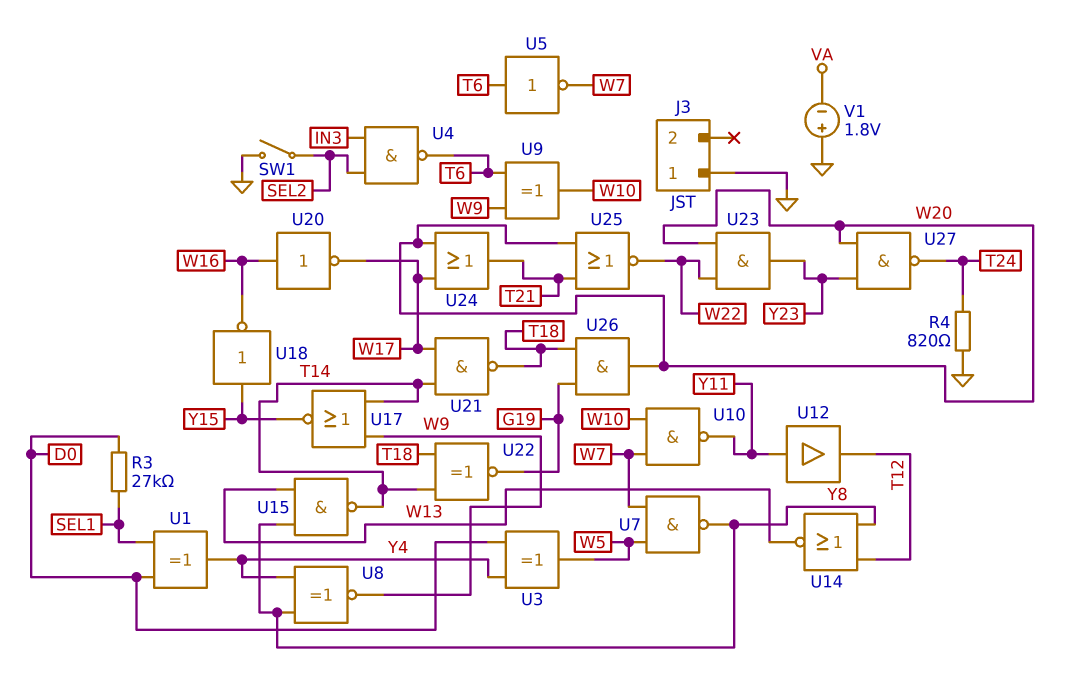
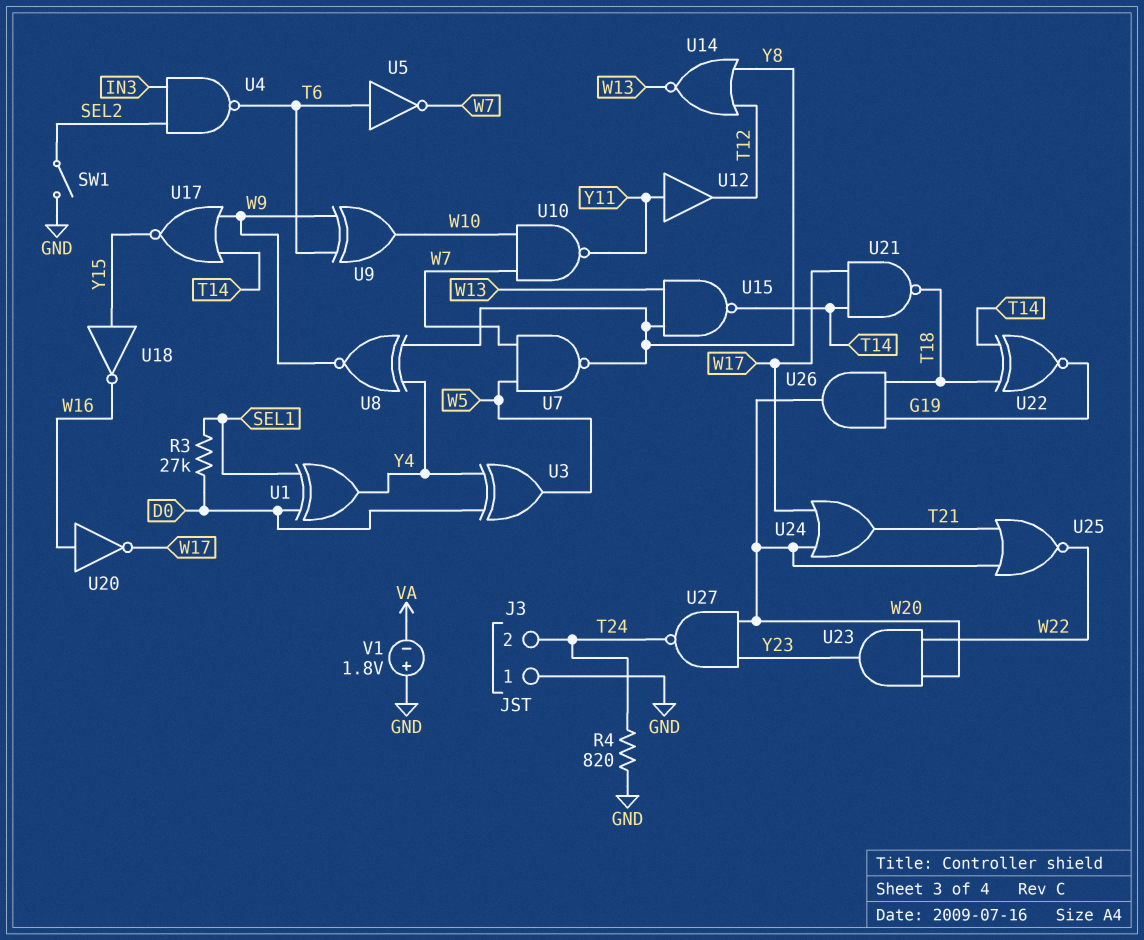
J3 pin 2: none -> T24

